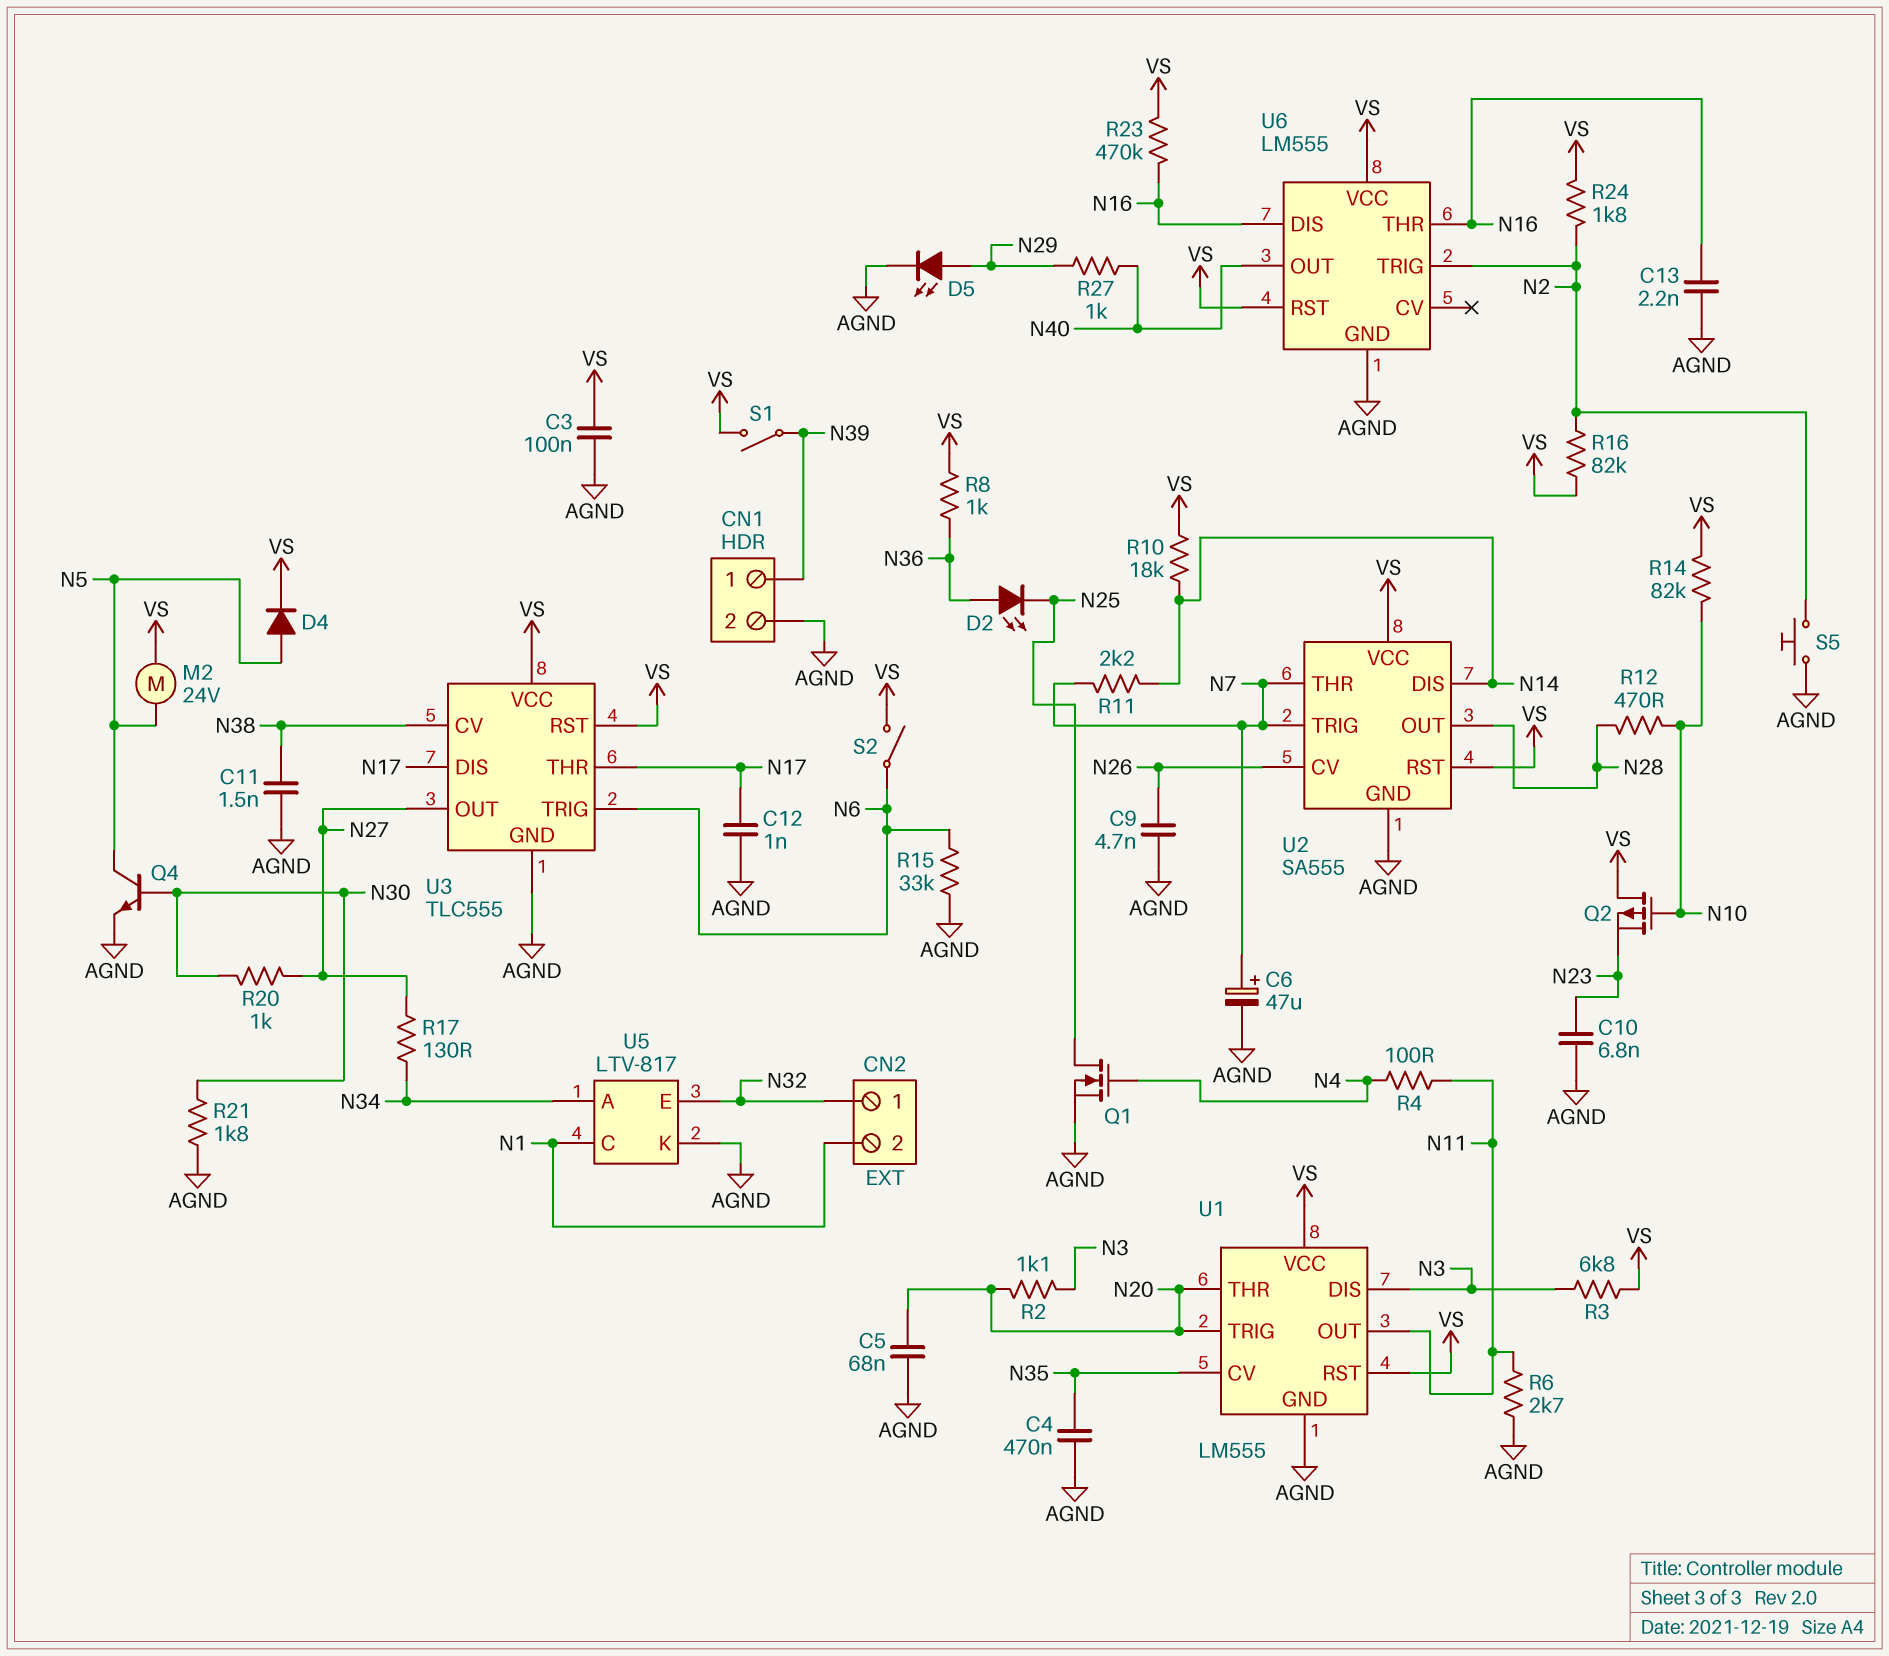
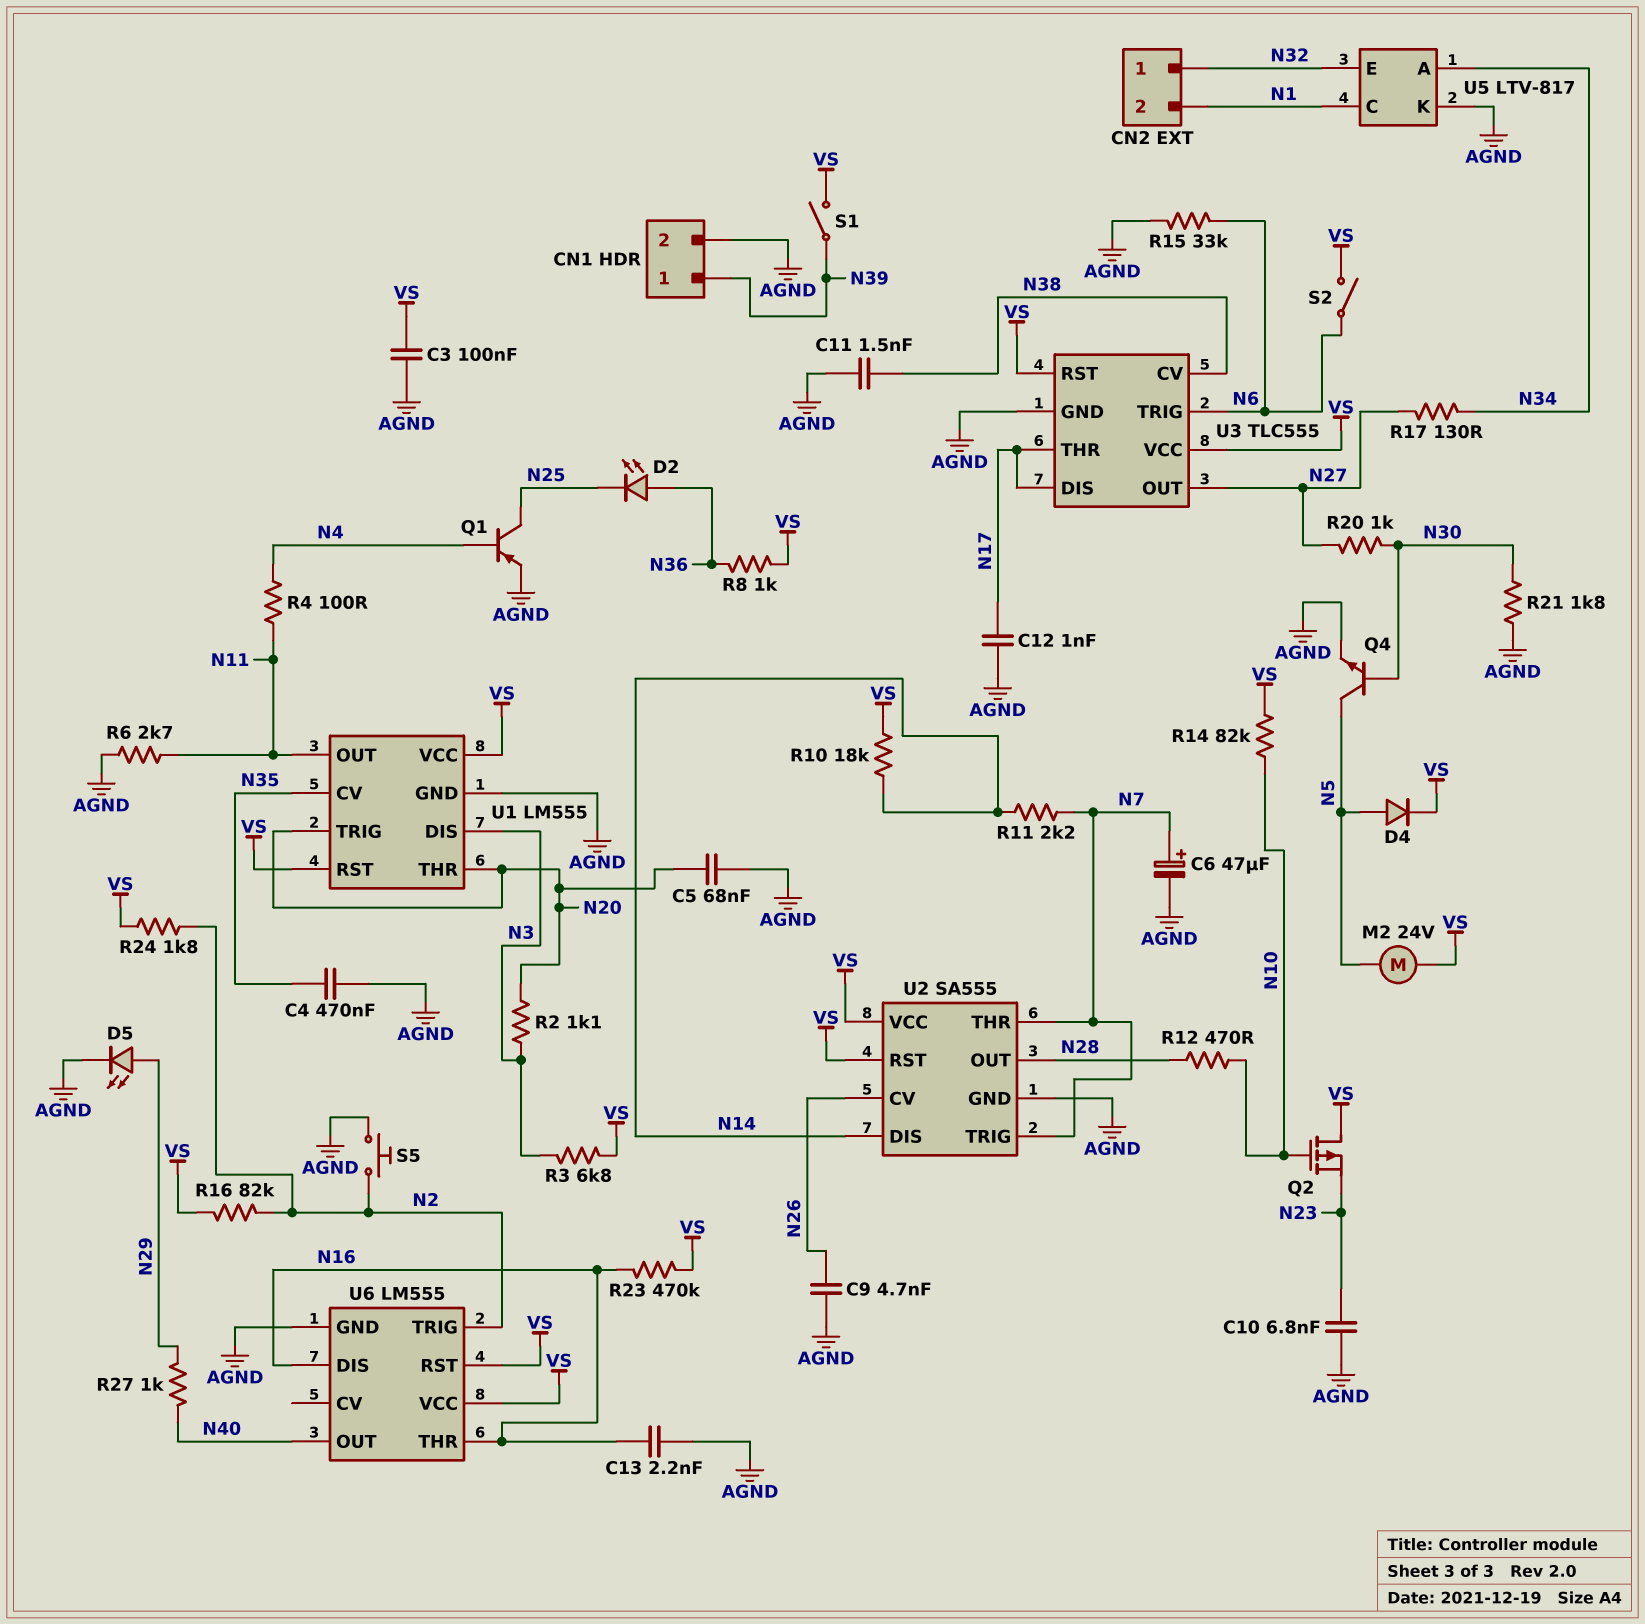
Q1: NMOS (G N4, D N25, S AGND) -> PNP (B N4, C N25, E AGND)

